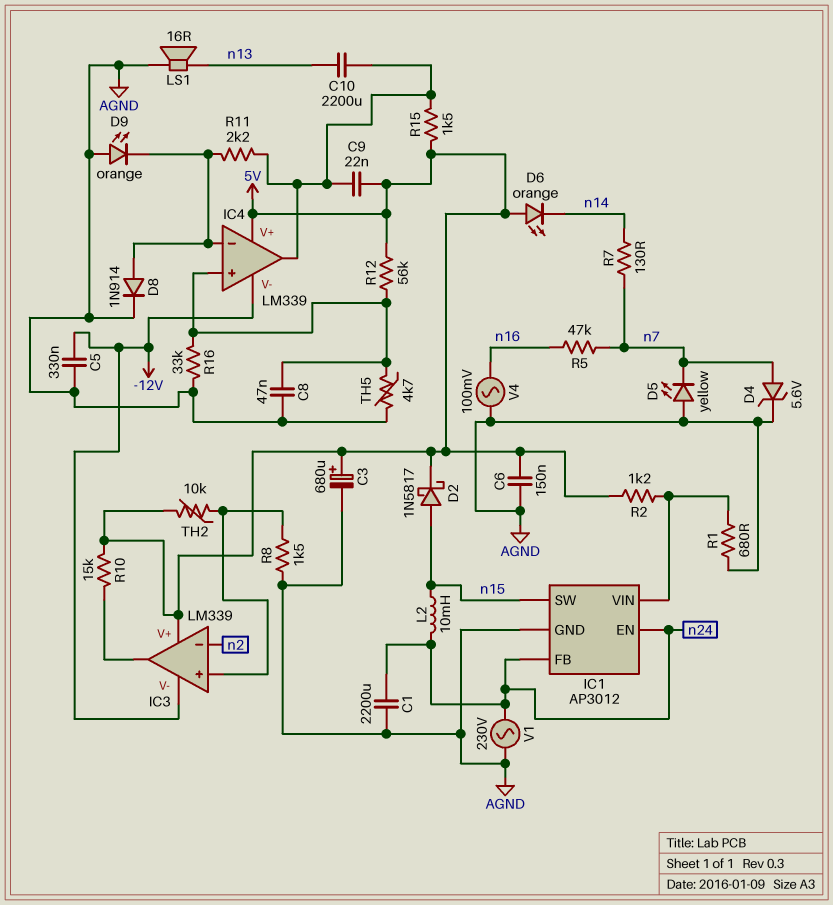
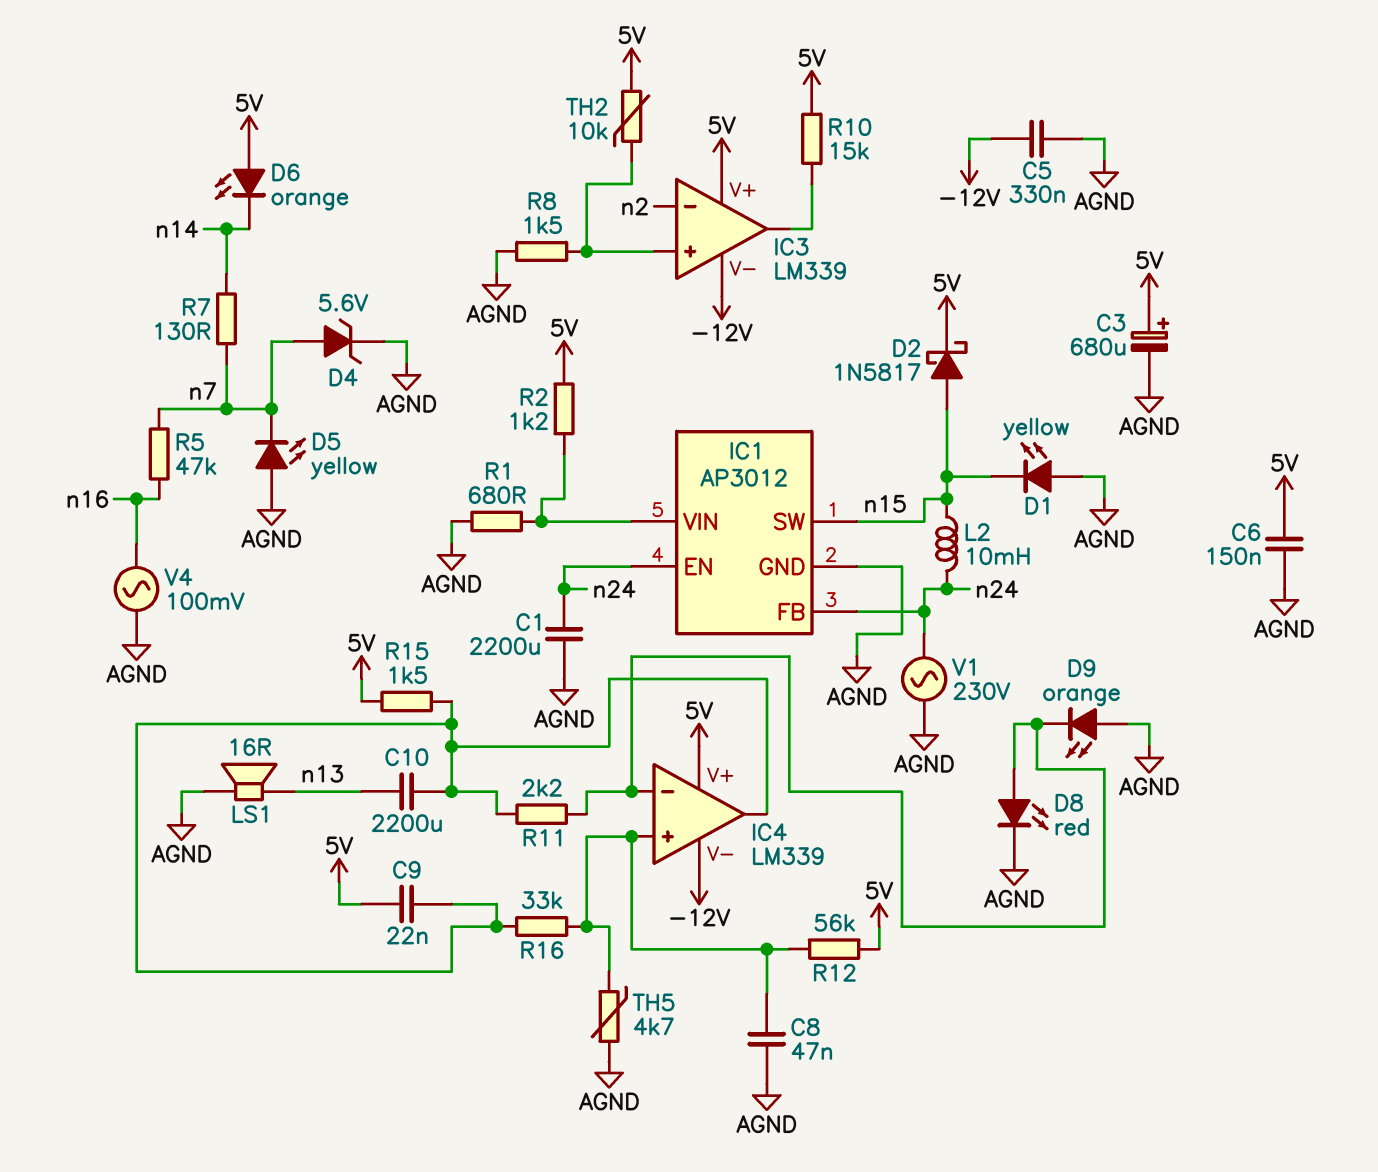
D1: none -> LED yellow (A AGND, K n15)
D8: diode 1N914 (A IC4/in-, K AGND) -> LED red (A IC4/in-, K AGND)
R16: 33k (AGND, IC4/in+) -> 33k (IC4/in+, IC4/out)

